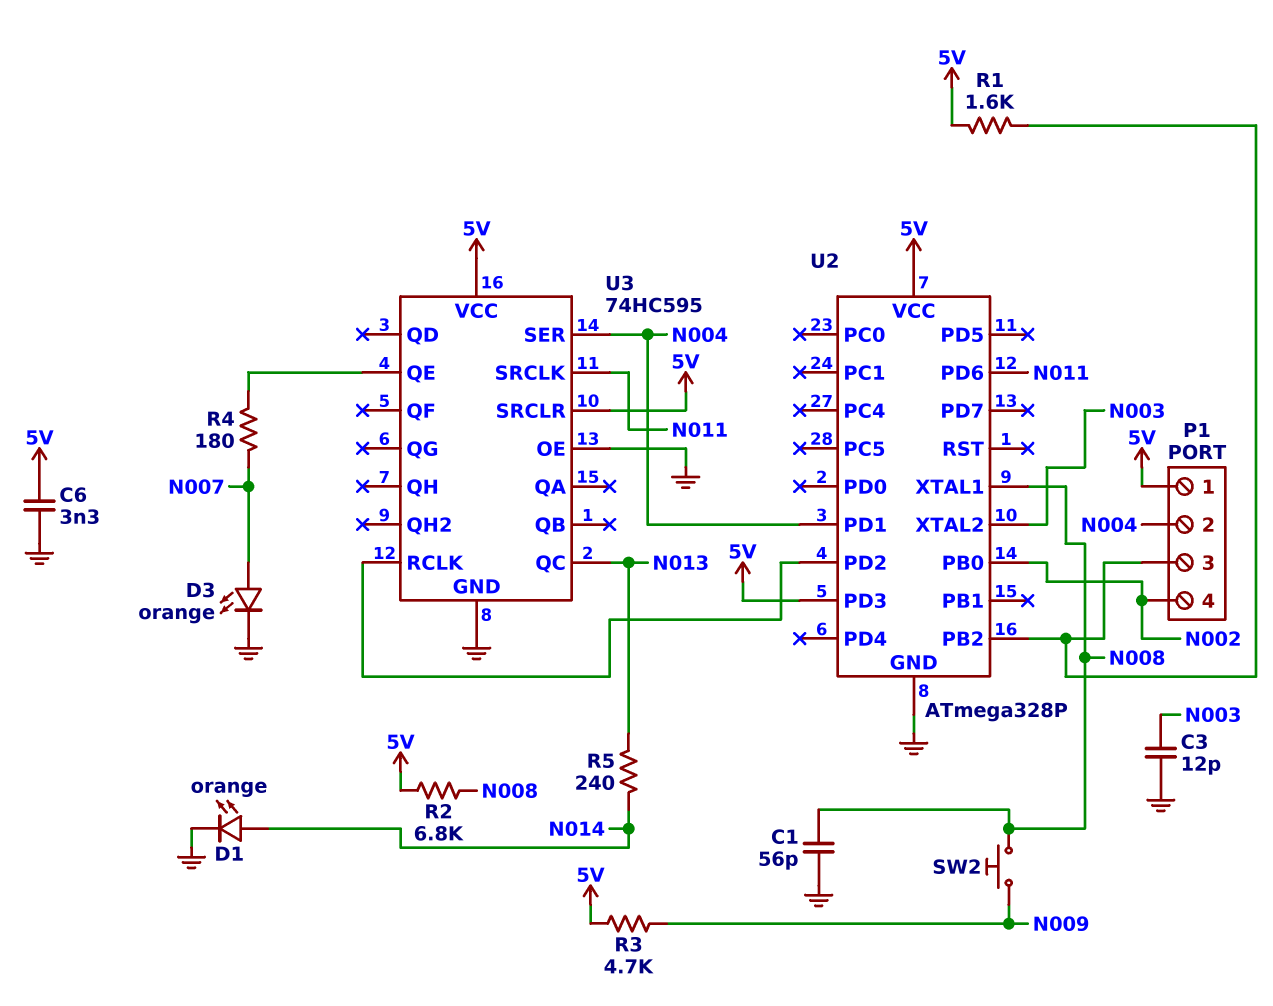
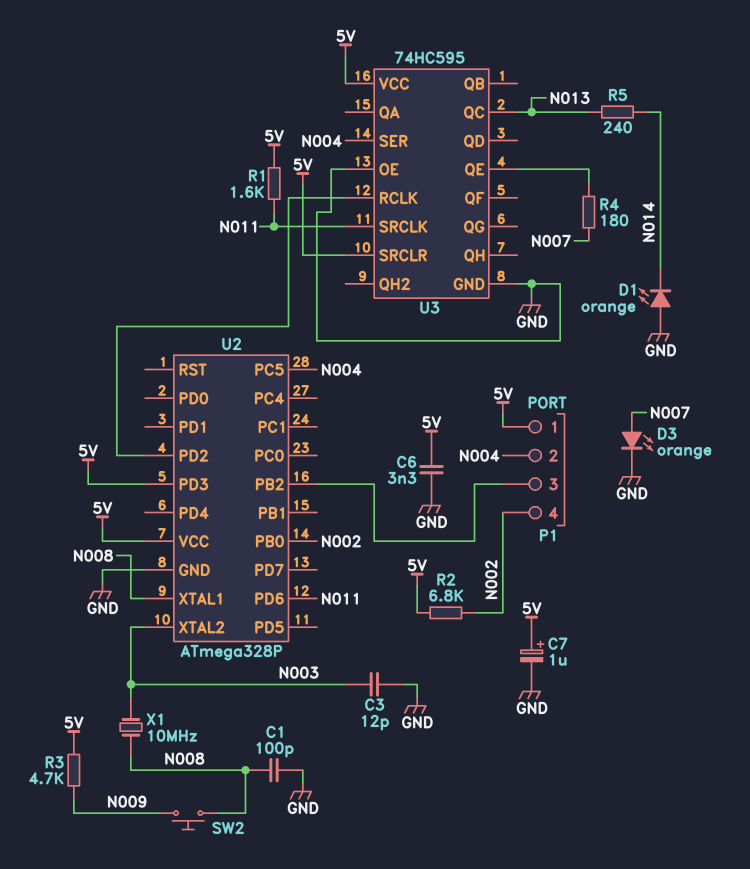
C1: 56pF (GND, N008) -> 100pF (GND, N008)
C7: none -> 1uF (plus 5V, minus GND)
D1: LED orange (A N014, K GND) -> LED orange (A GND, K N014)
R1: 1.6k (5V, P1/3) -> 1.6k (5V, N011)
R2: 6.8k (5V, N008) -> 6.8k (5V, N002)
U2 pin PC5: none -> N004
U2 pin PD1: N004 -> none
X1: none -> 10MHz (N003, N008)

